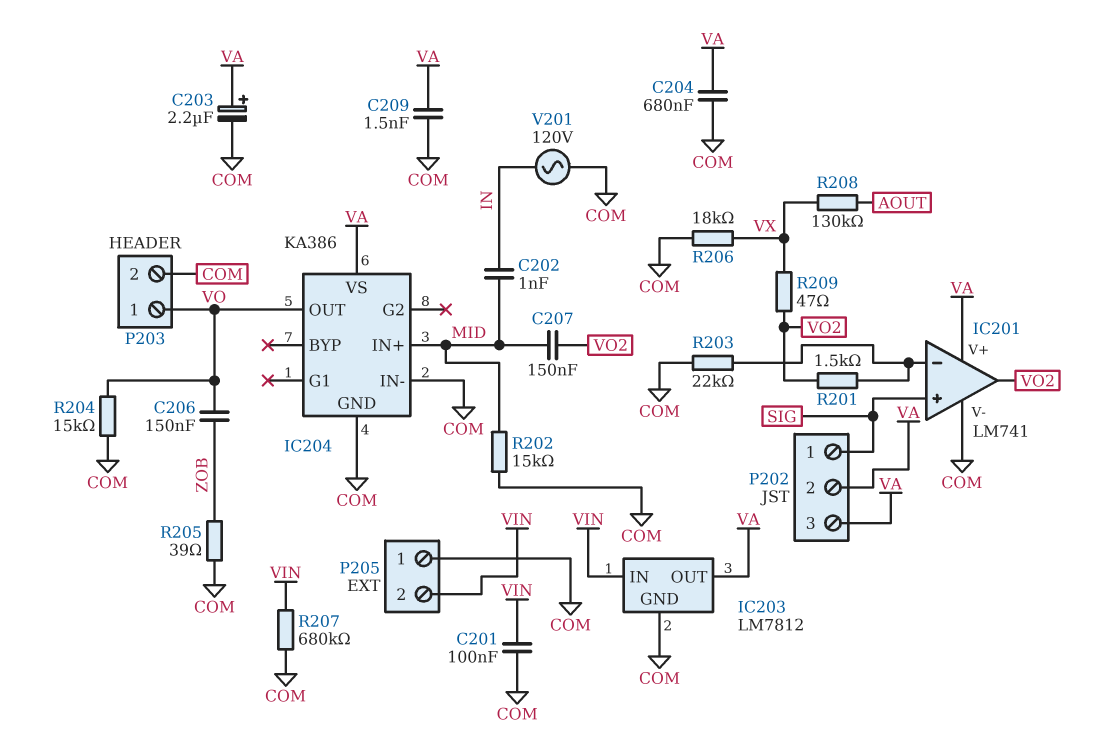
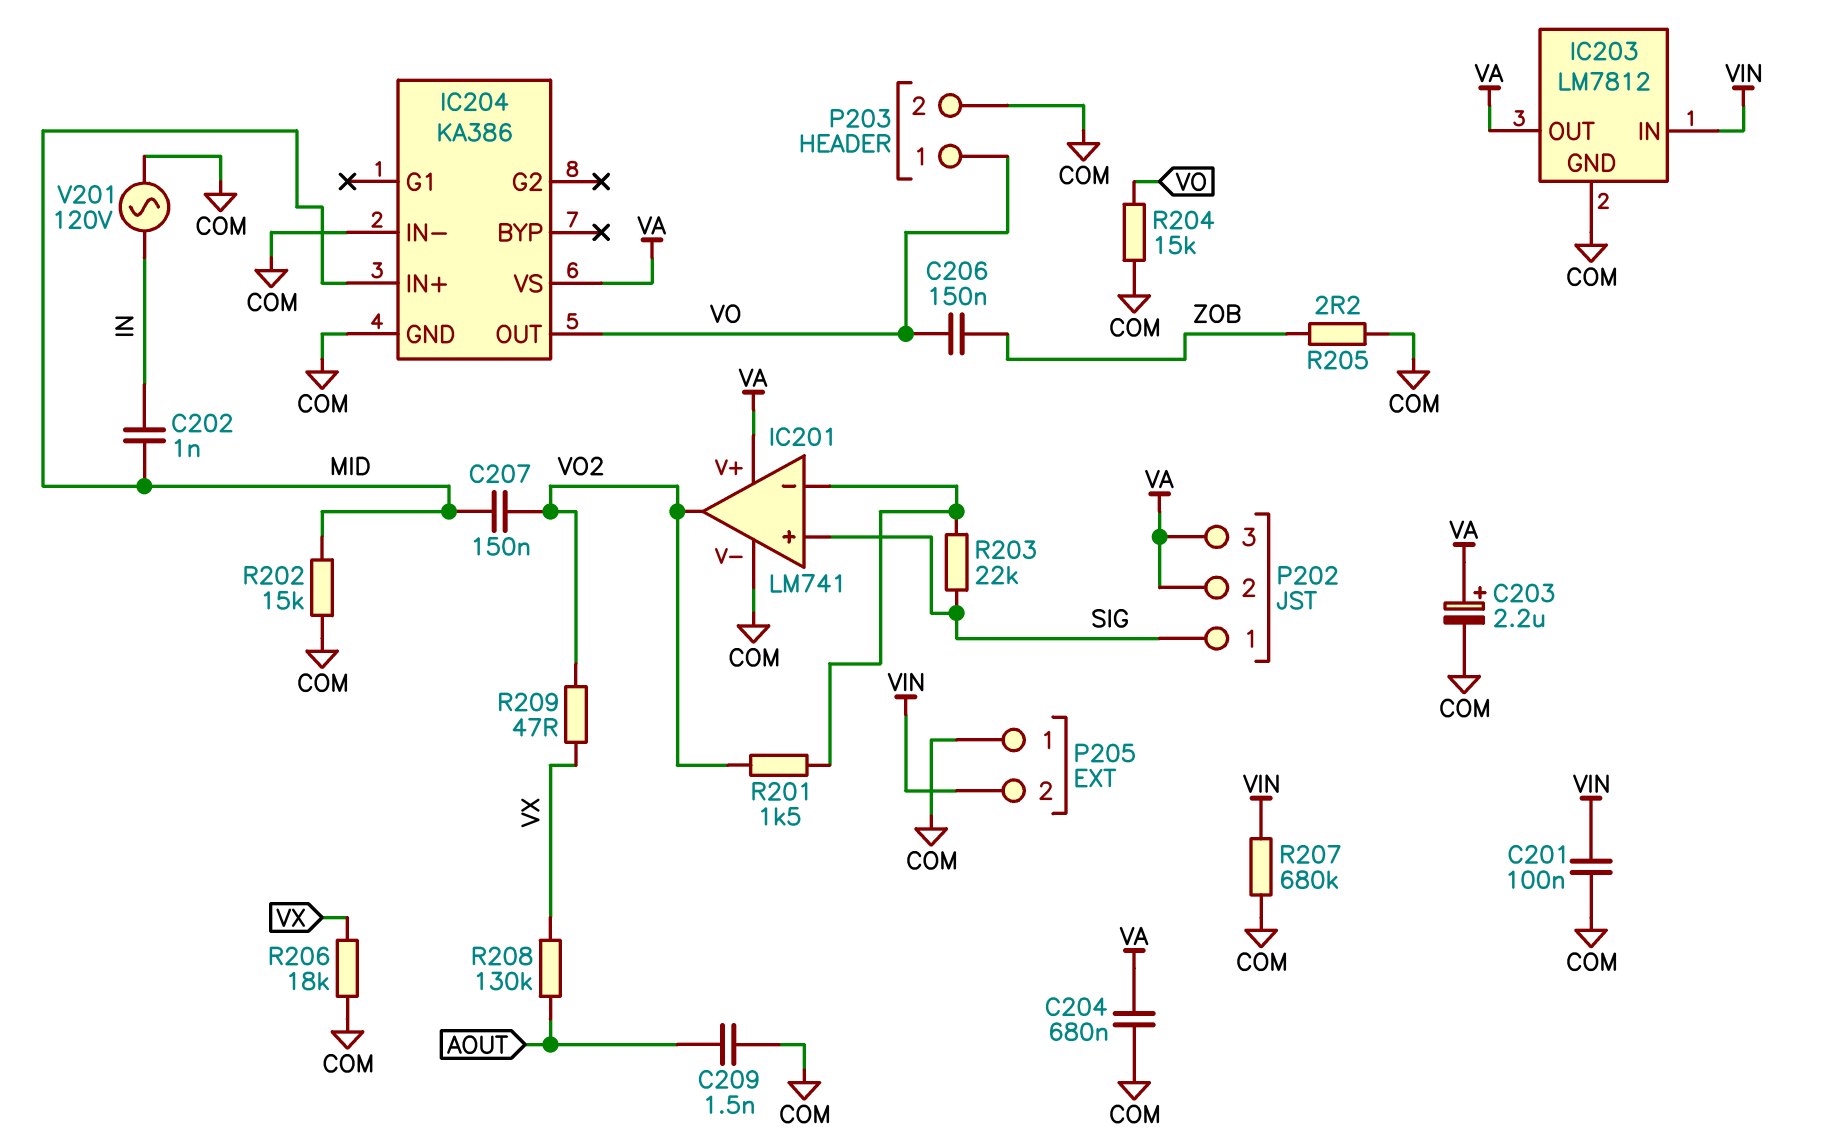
C209: 1.5nF (COM, VA) -> 1.5nF (AOUT, COM)
R203: 22k (COM, IC201/in-) -> 22k (IC201/in-, SIG)
R205: 39 (COM, ZOB) -> 2.2 (COM, ZOB)

